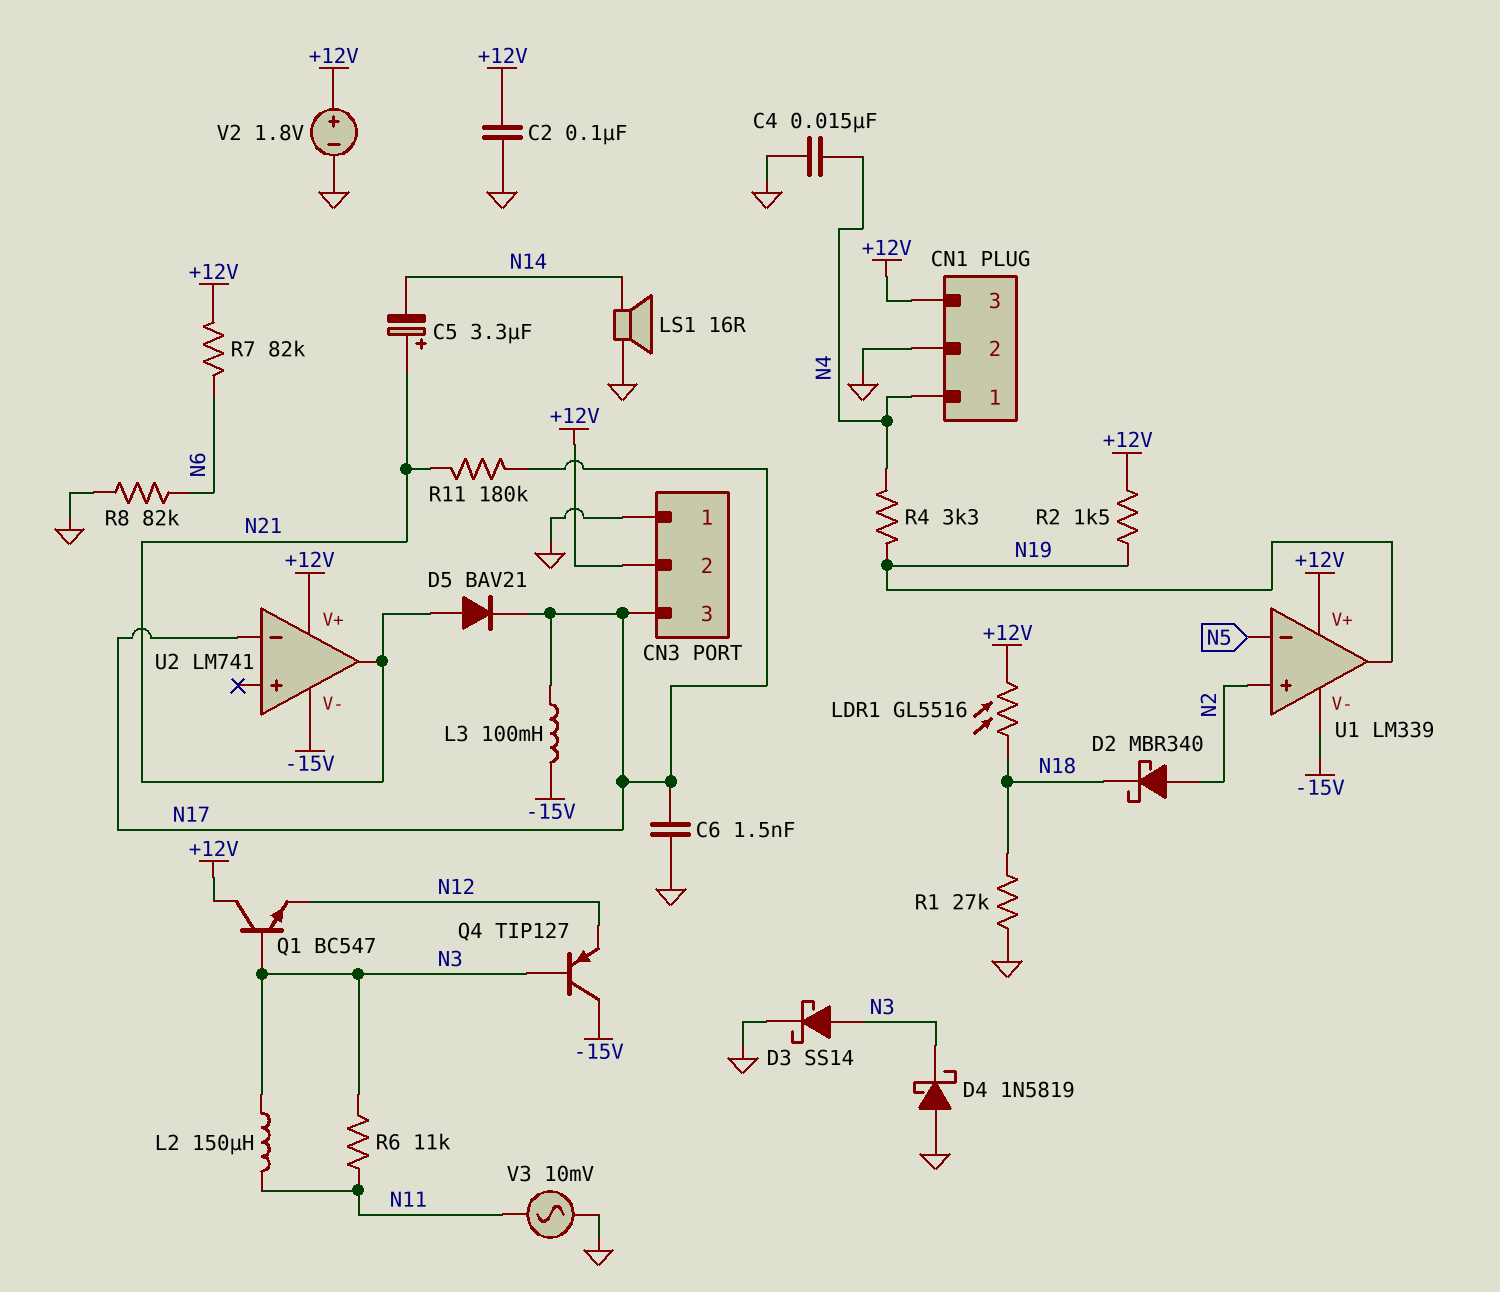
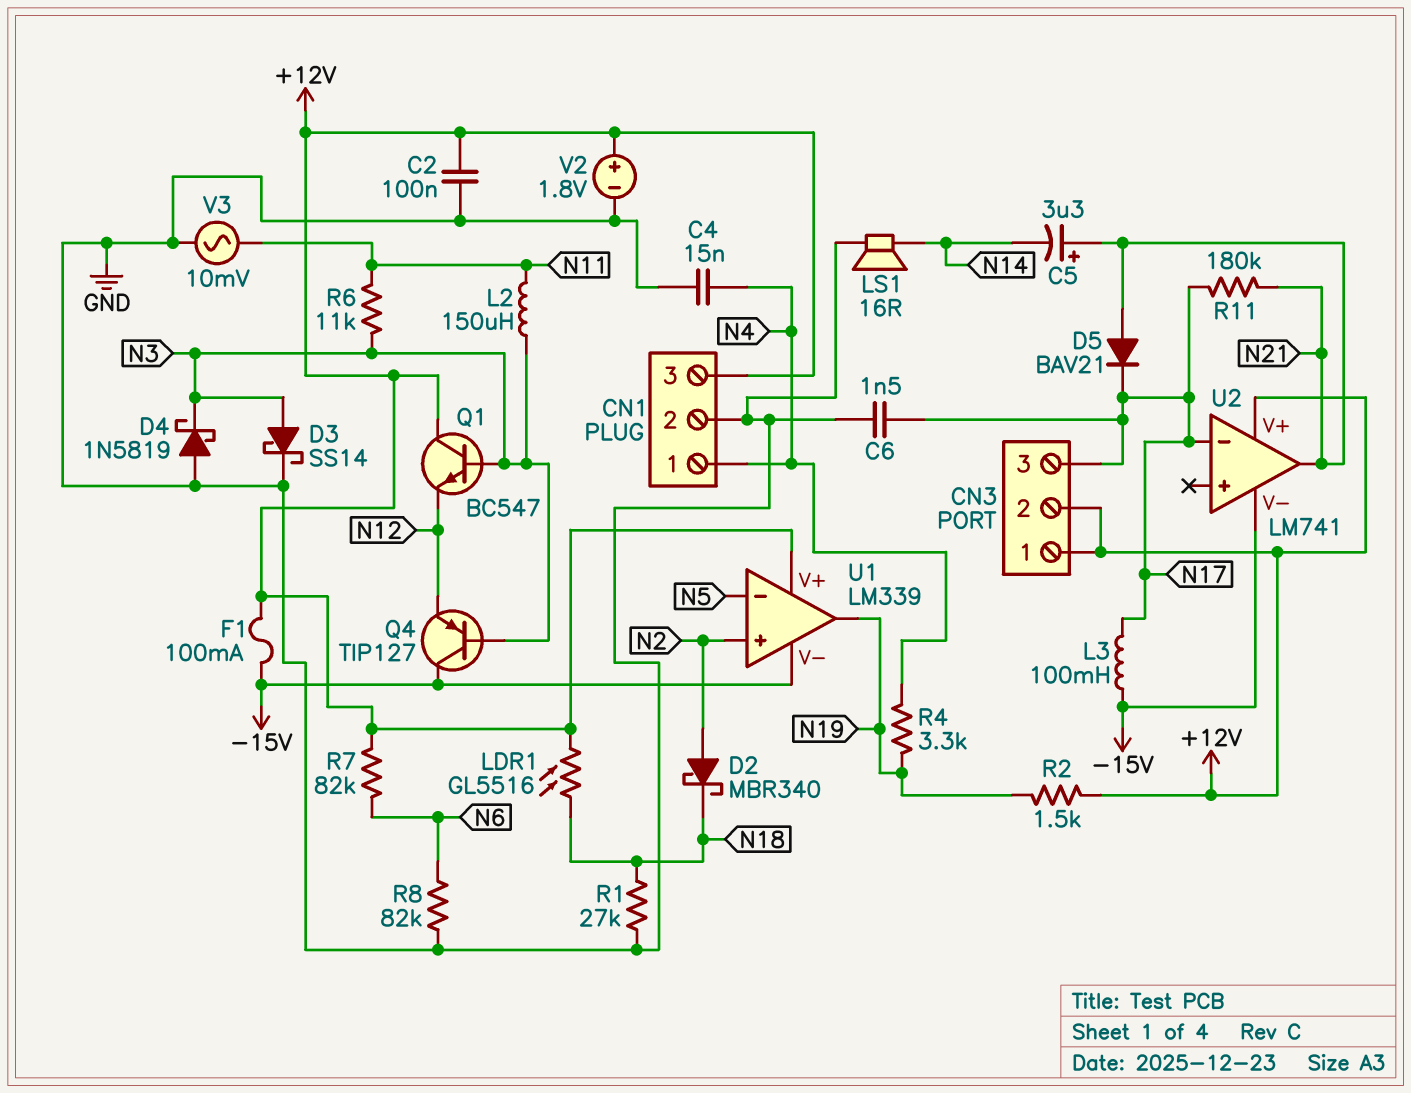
CN3 pin 1: GND -> +12V
F1: none -> 100mA (+12V, -15V)

